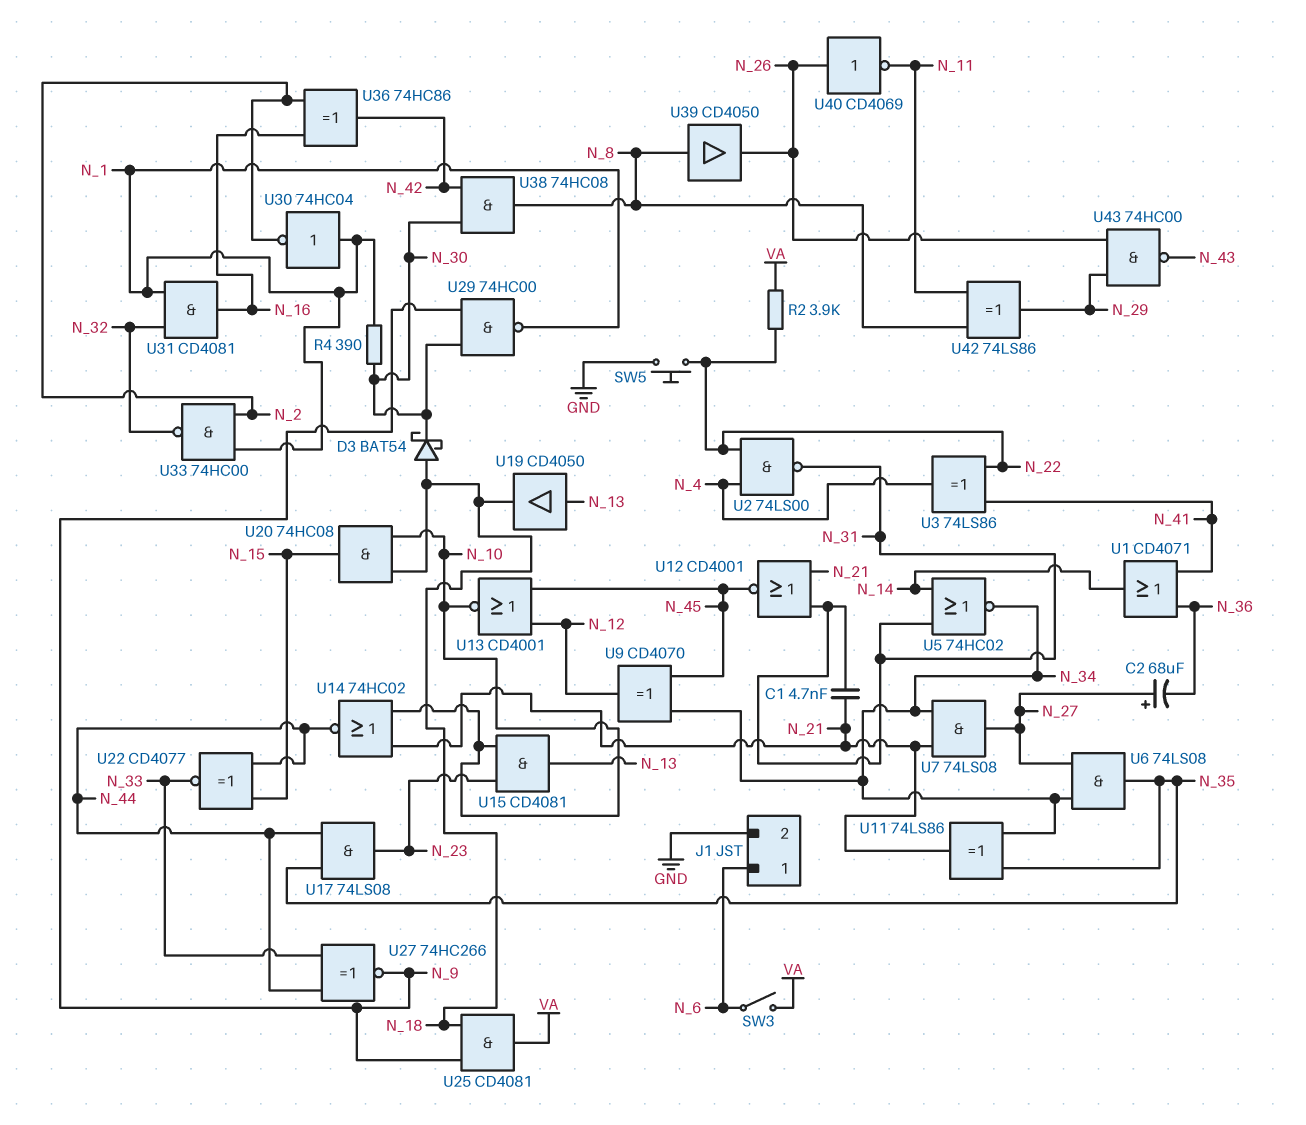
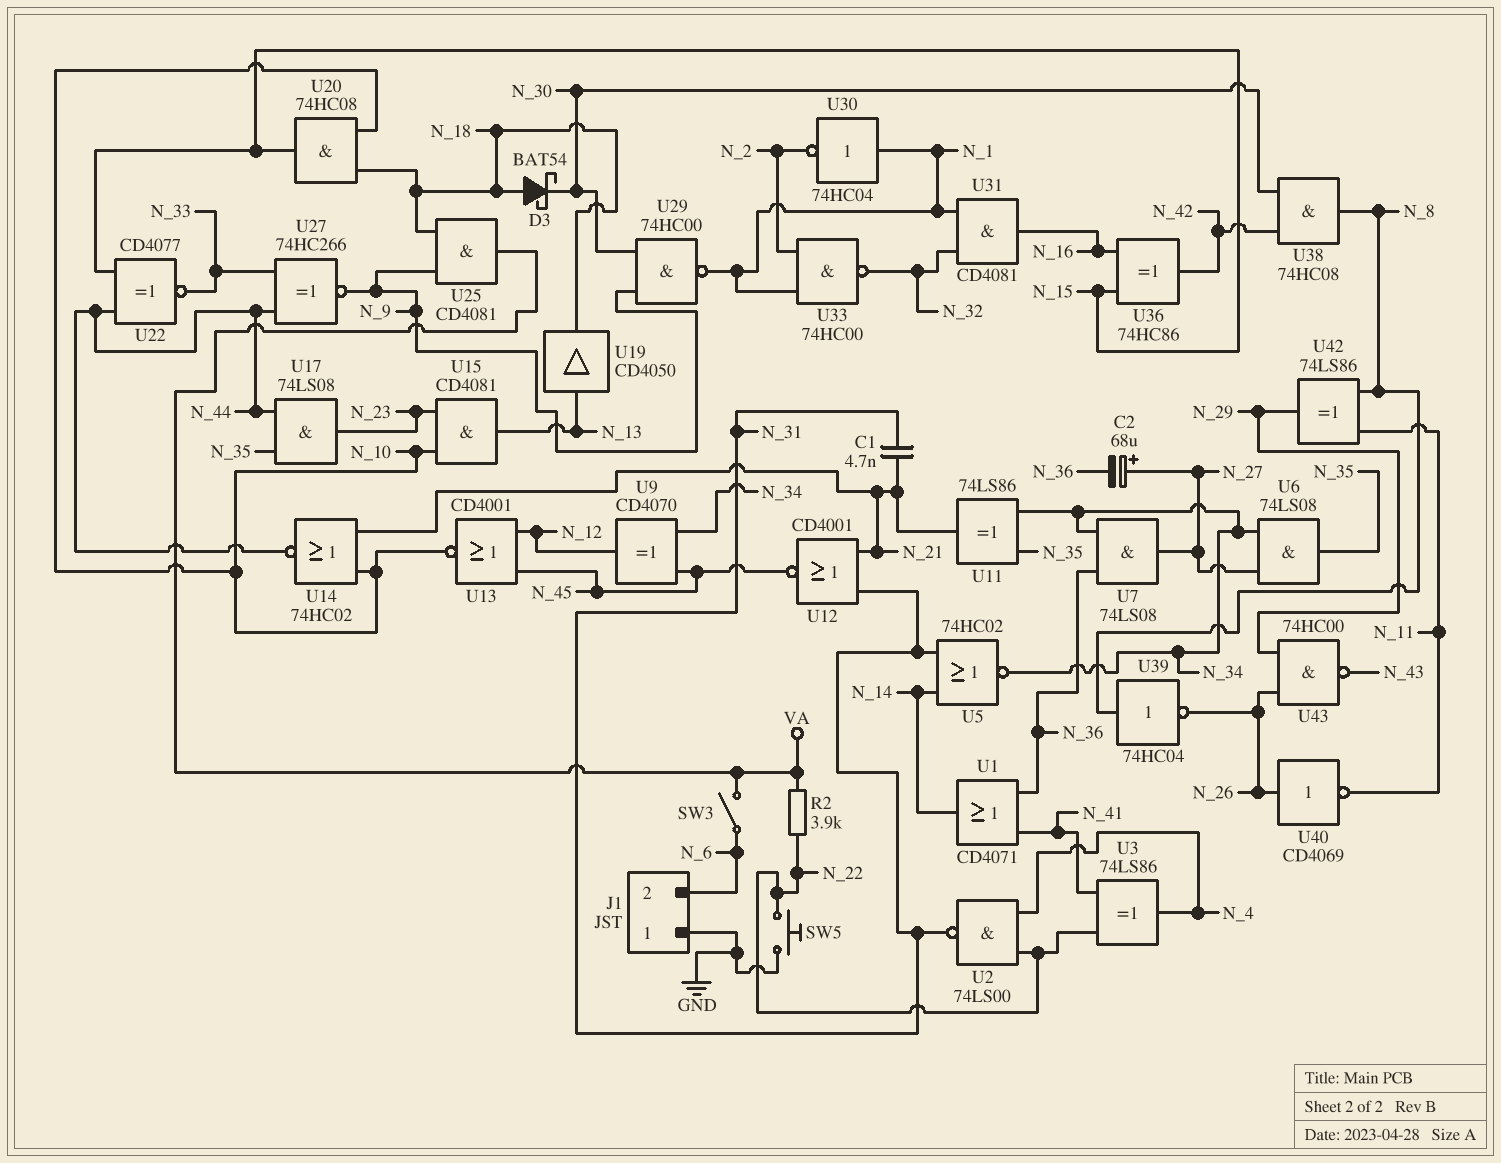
J1 pin 1: N_6 -> GND
J1 pin 2: GND -> N_6
R4: 390 (N_1, N_30) -> none
U7: AND 74LS08 (in N_21, in N_34, out N_27) -> AND 74LS08 (in N_34, in N_36, out N_27)
U36: XOR 74HC86 (in N_2, in N_16, out N_42) -> XOR 74HC86 (in N_15, in N_16, out N_42)
U39: buffer CD4050 (in N_8, out N_26) -> NOT 74HC04 (in N_8, out N_26)

